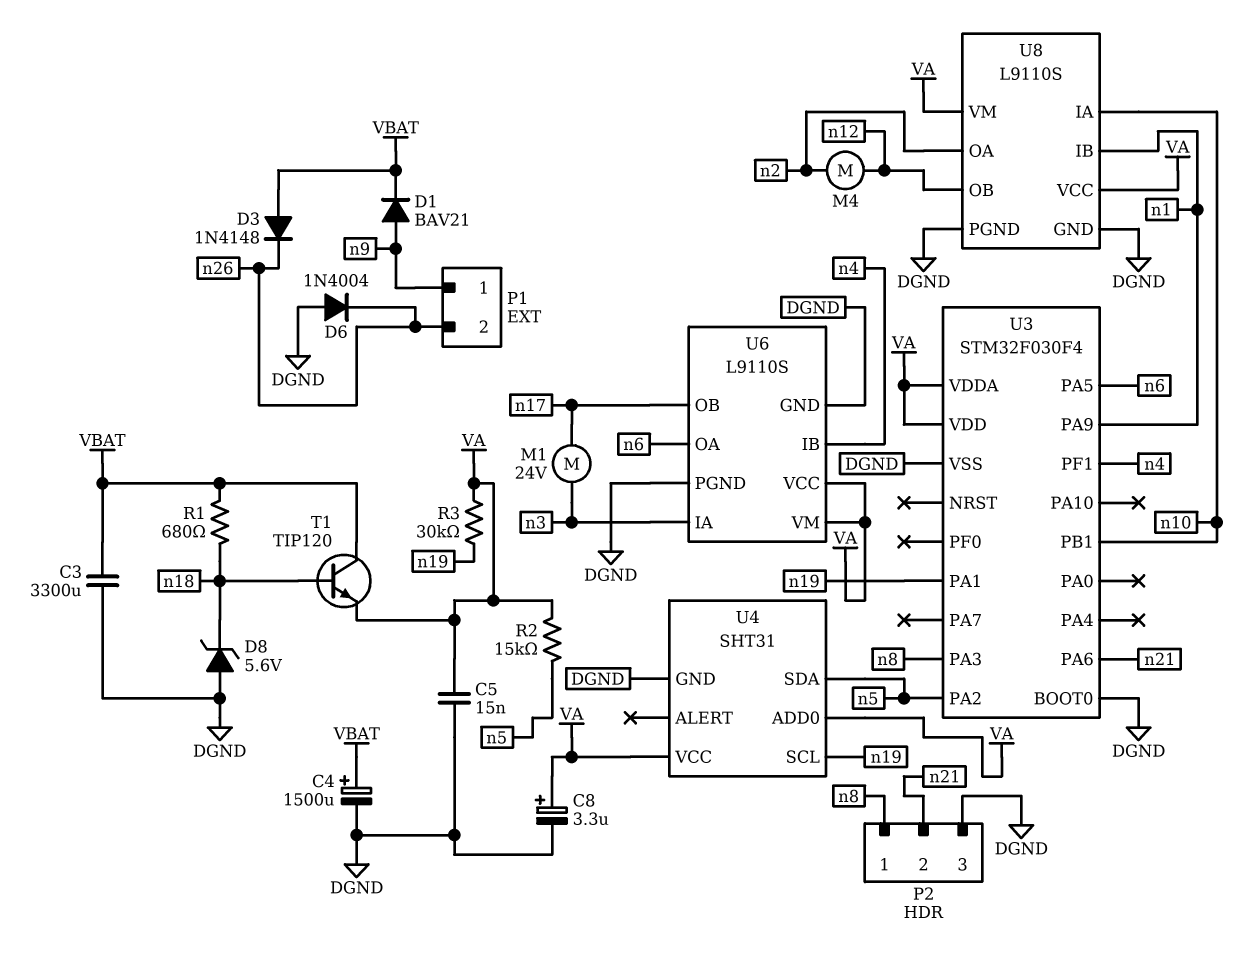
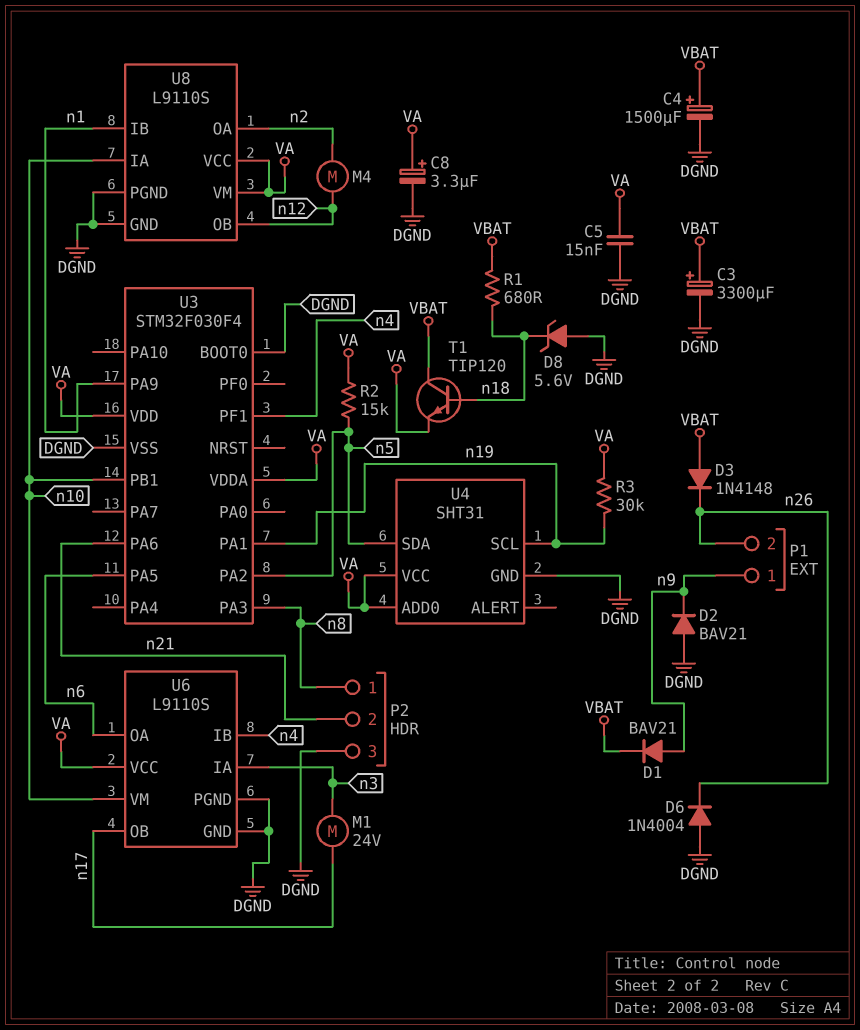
C3: 3300uF (DGND, VBAT) -> 3300uF (plus VBAT, minus DGND)
D2: none -> diode BAV21 (A DGND, K n9)
U6 pin VM: VA -> n10

